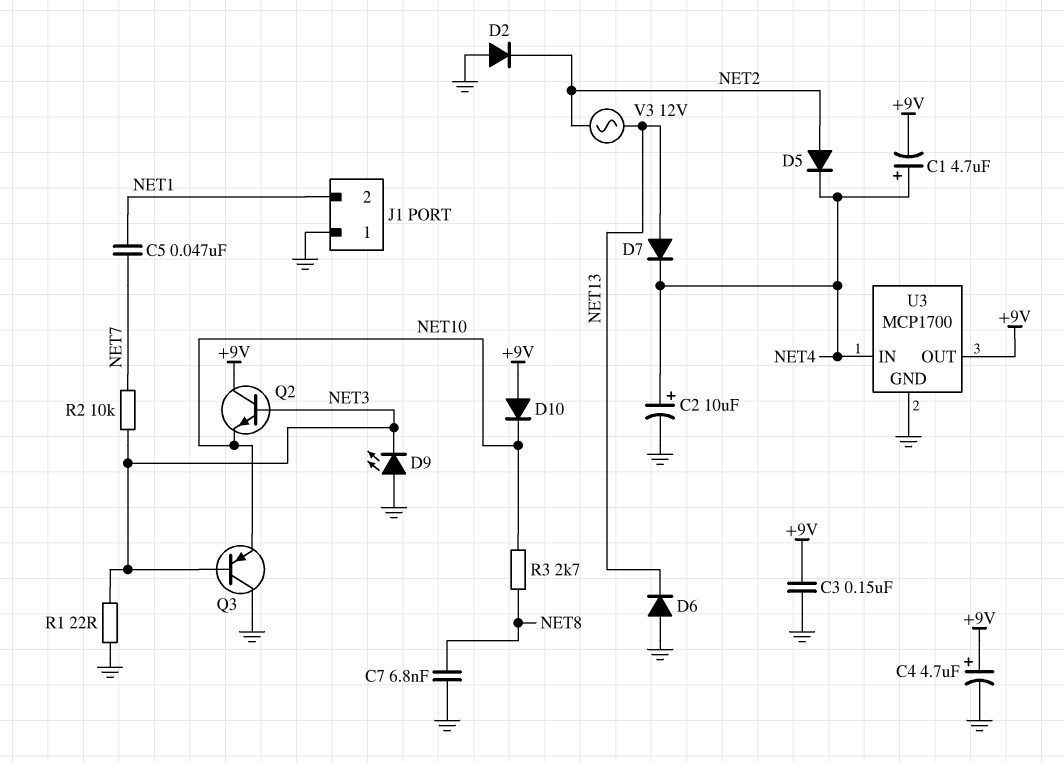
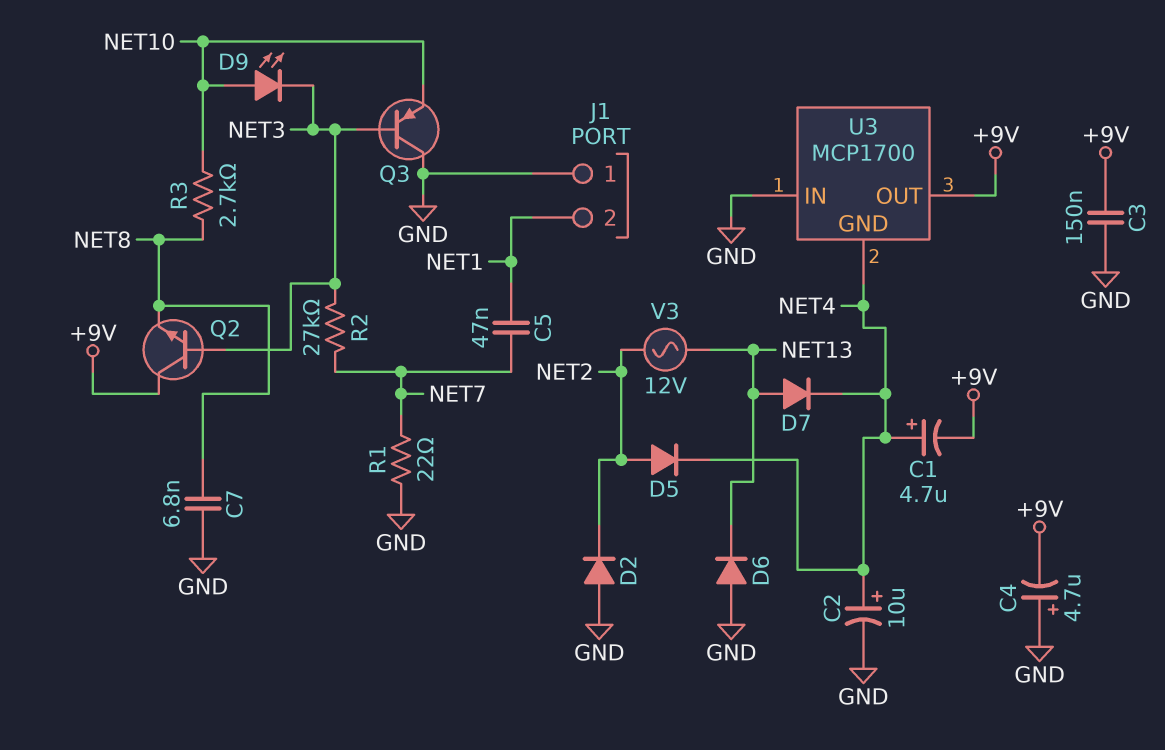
C4: 4.7uF (plus +9V, minus GND) -> 4.7uF (plus GND, minus +9V)
D9: LED (A GND, K NET3) -> LED (A NET10, K NET3)
D10: diode (A +9V, K NET10) -> none
Q2: NPN (B NET3, C +9V, E NET10) -> NPN (B NET3, C +9V, E NET8)
R1: 22 (GND, NET3) -> 22 (GND, NET7)
R2: 10k (NET3, NET7) -> 27k (NET3, NET7)
U3 pin GND: GND -> NET4
U3 pin IN: NET4 -> GND

